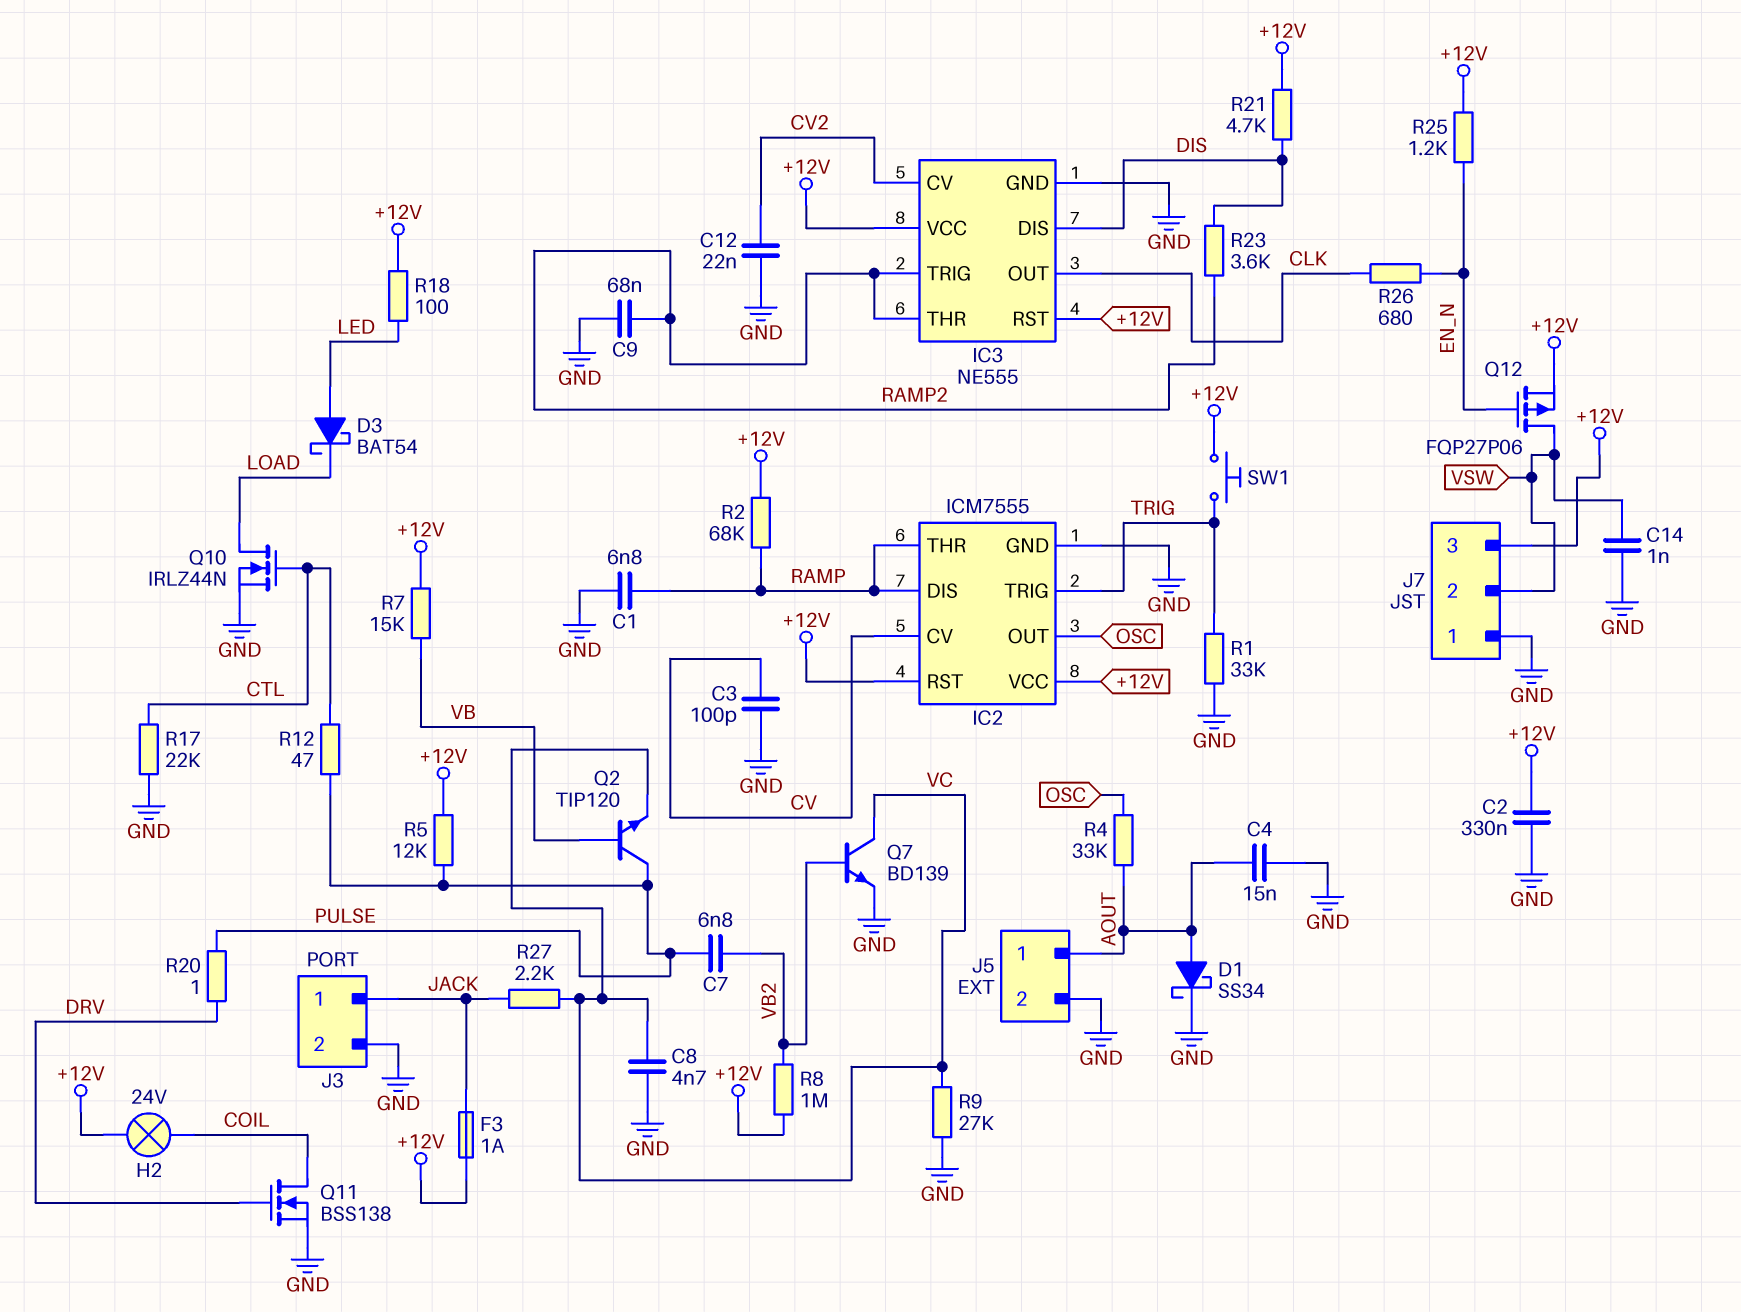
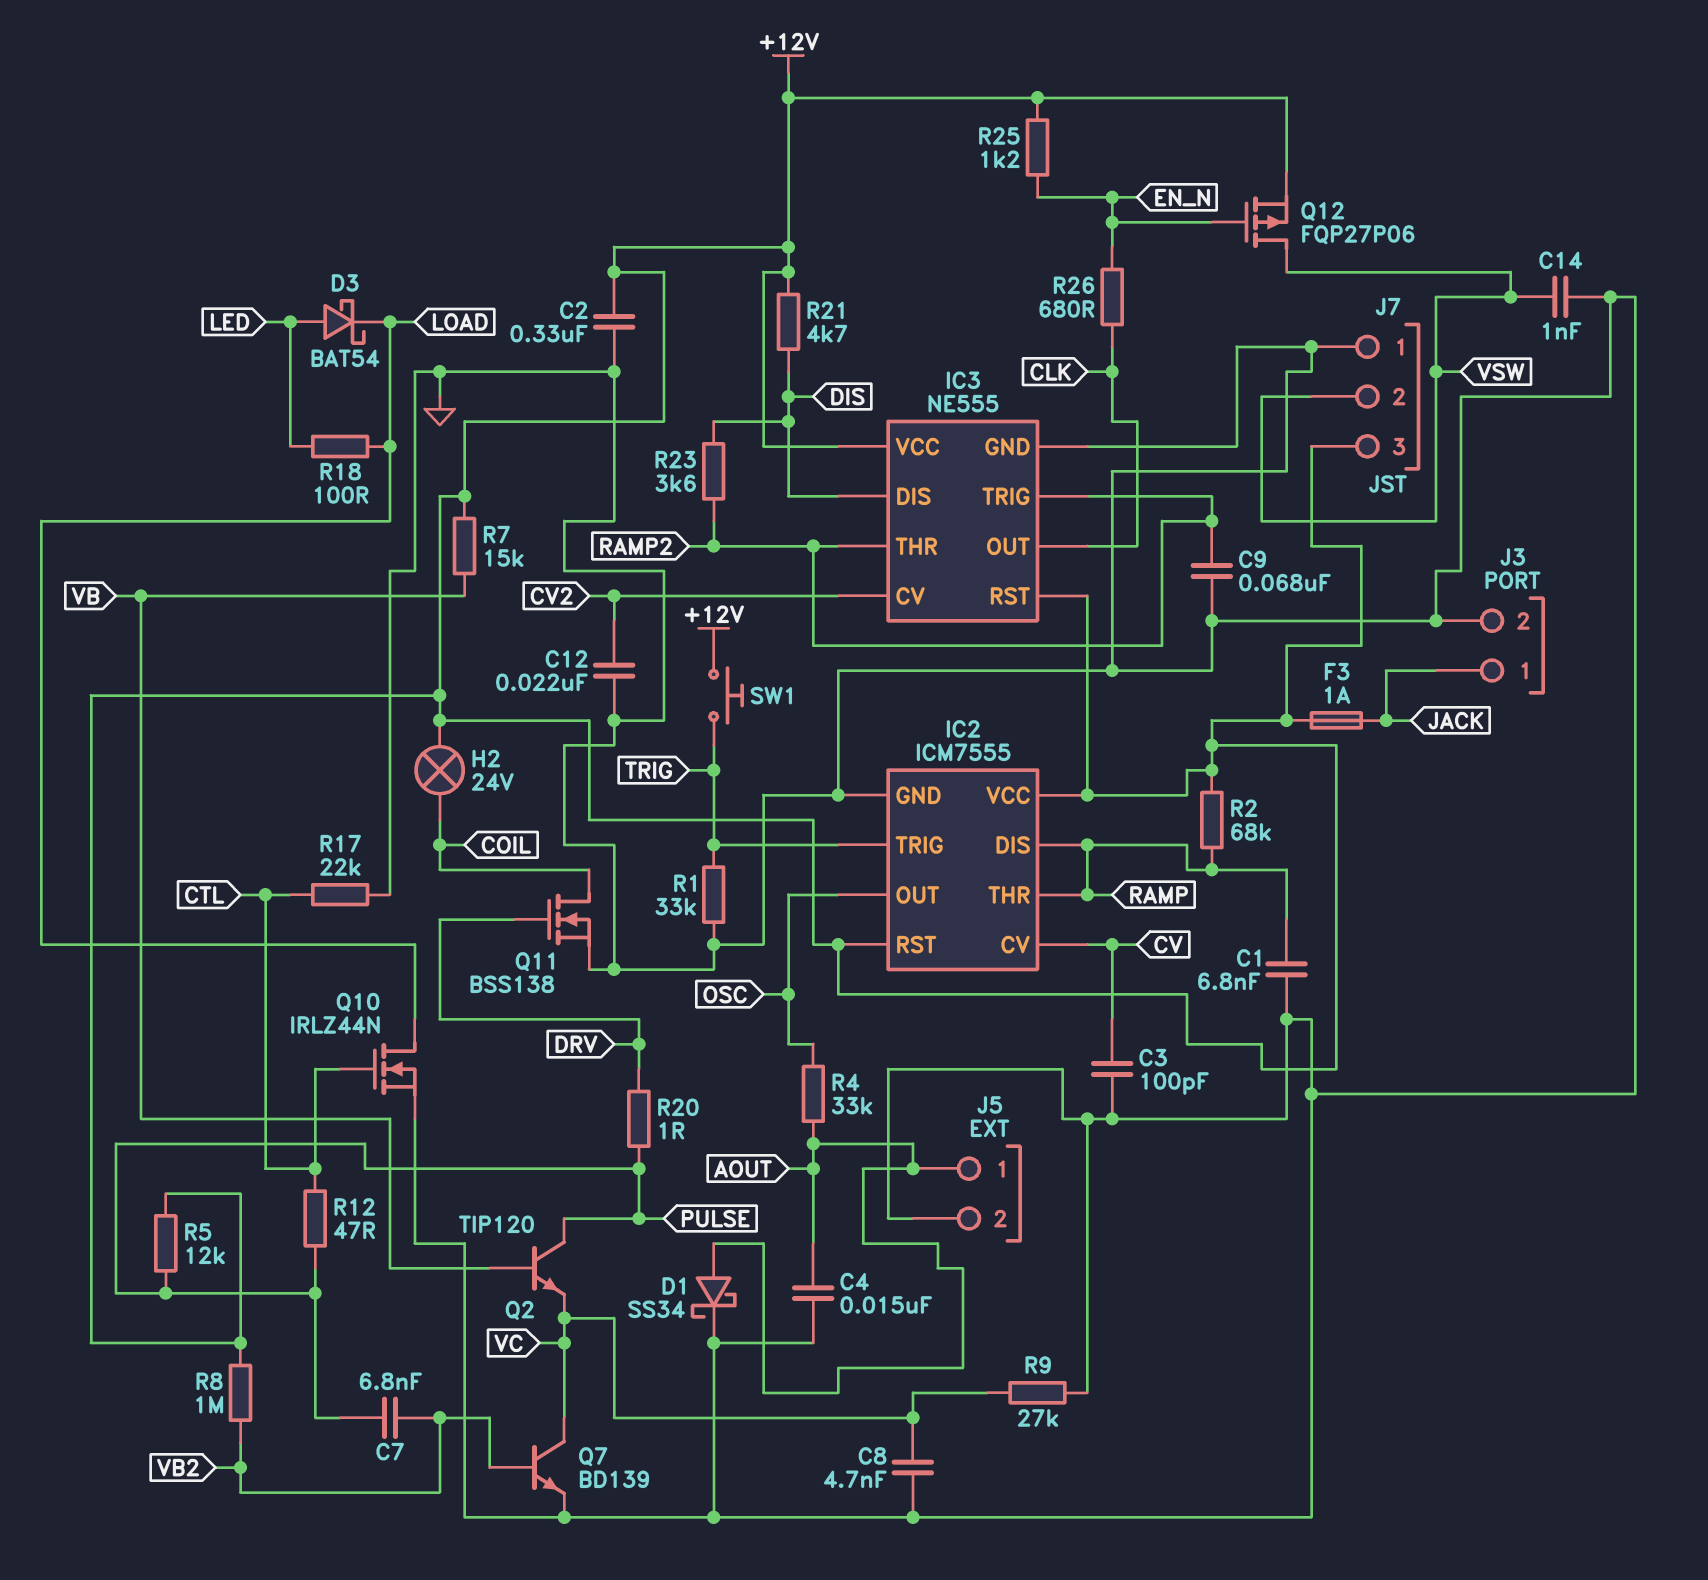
R18: 100 (+12V, LED) -> 100 (LED, LOAD)
R27: 2.2k (JACK, VC) -> none

